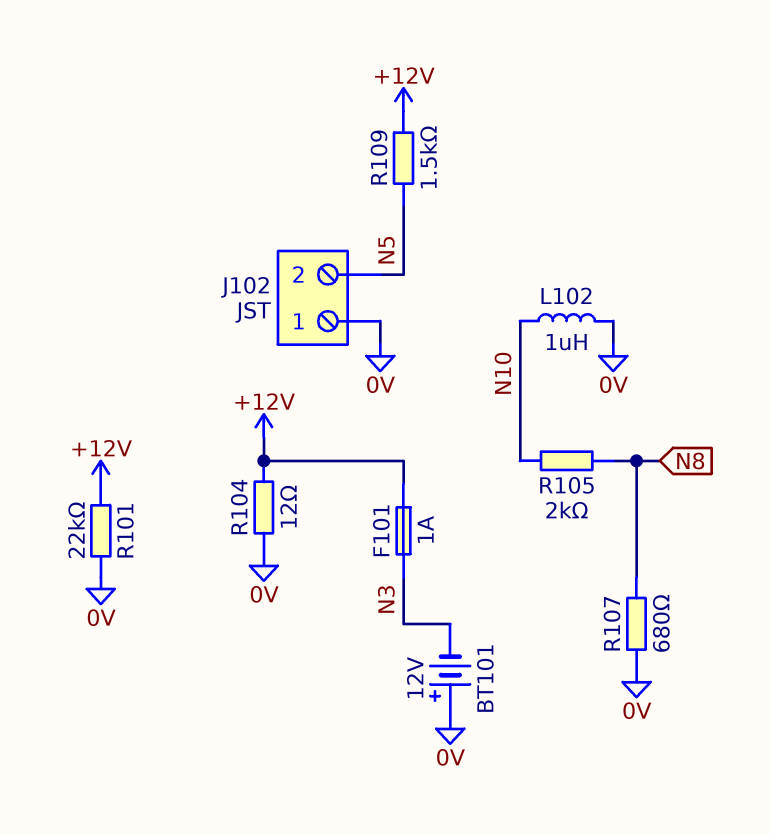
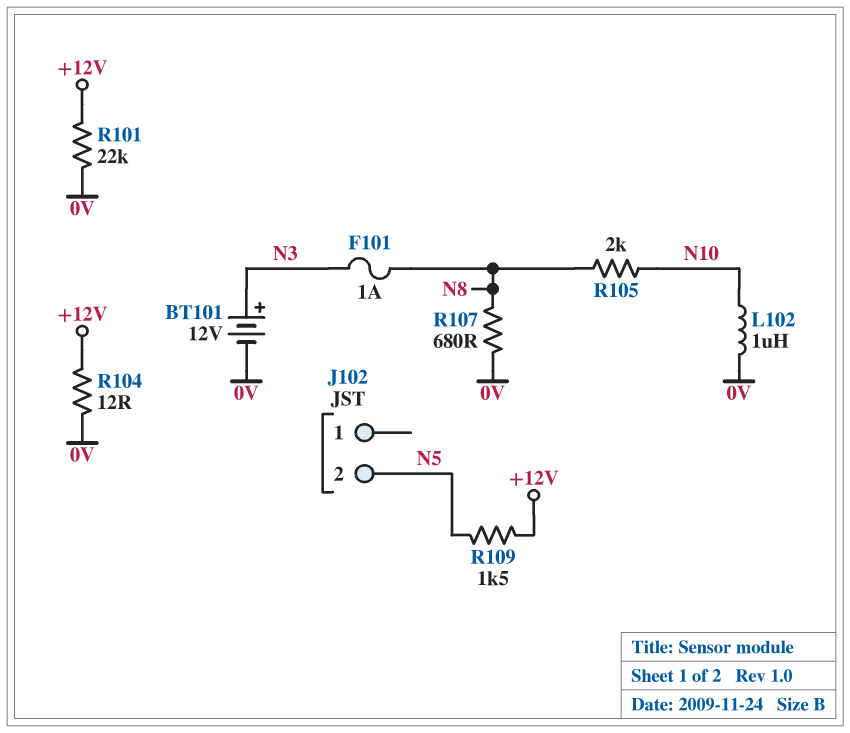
BT101: 12V (plus 0V, minus N3) -> 12V (plus N3, minus 0V)
F101: 1A (+12V, N3) -> 1A (N3, N8)
J102 pin 1: 0V -> none

